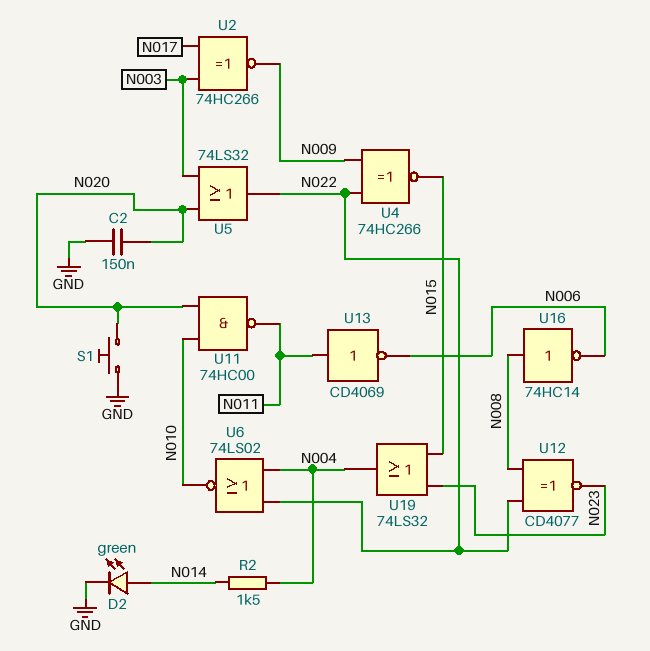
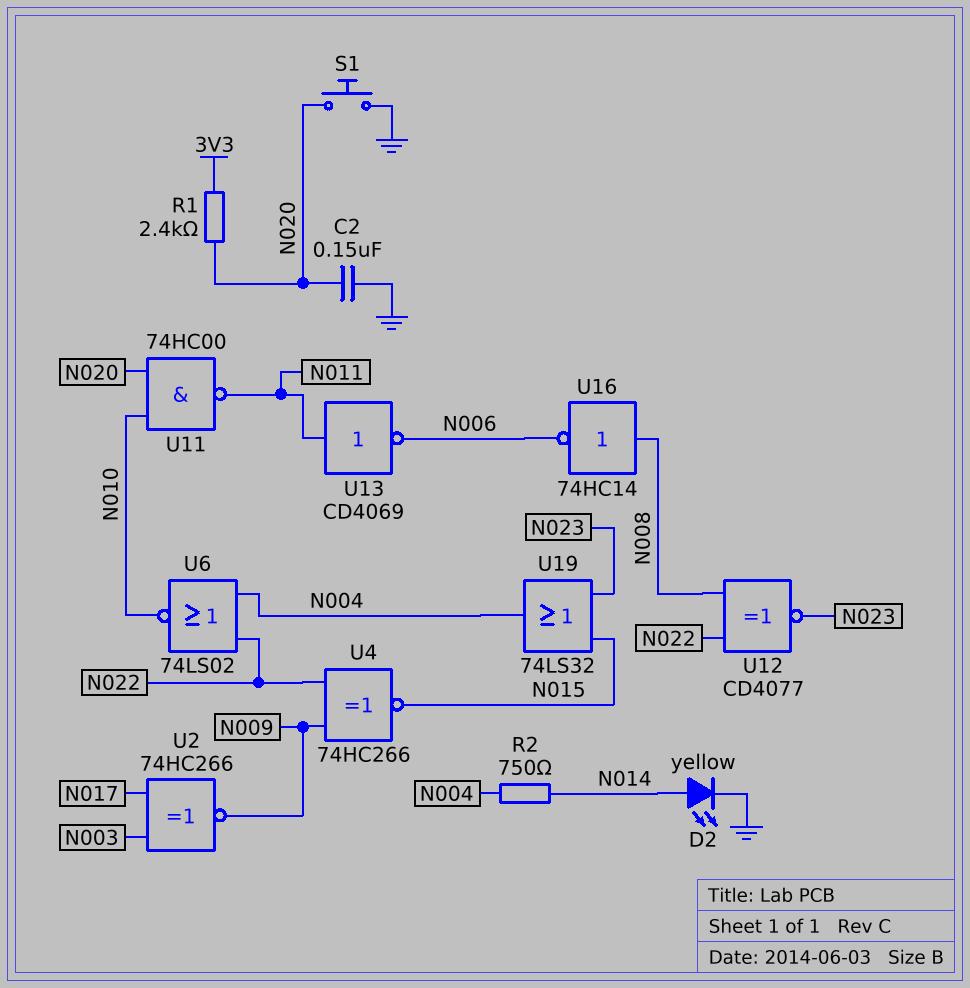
D2: LED green (A N014, K GND) -> LED yellow (A N014, K GND)
R1: none -> 2.4k (3V3, N020)
R2: 1.5k (N004, N014) -> 750 (N004, N014)
U5: OR 74LS32 (in N003, in N020, out N022) -> none

